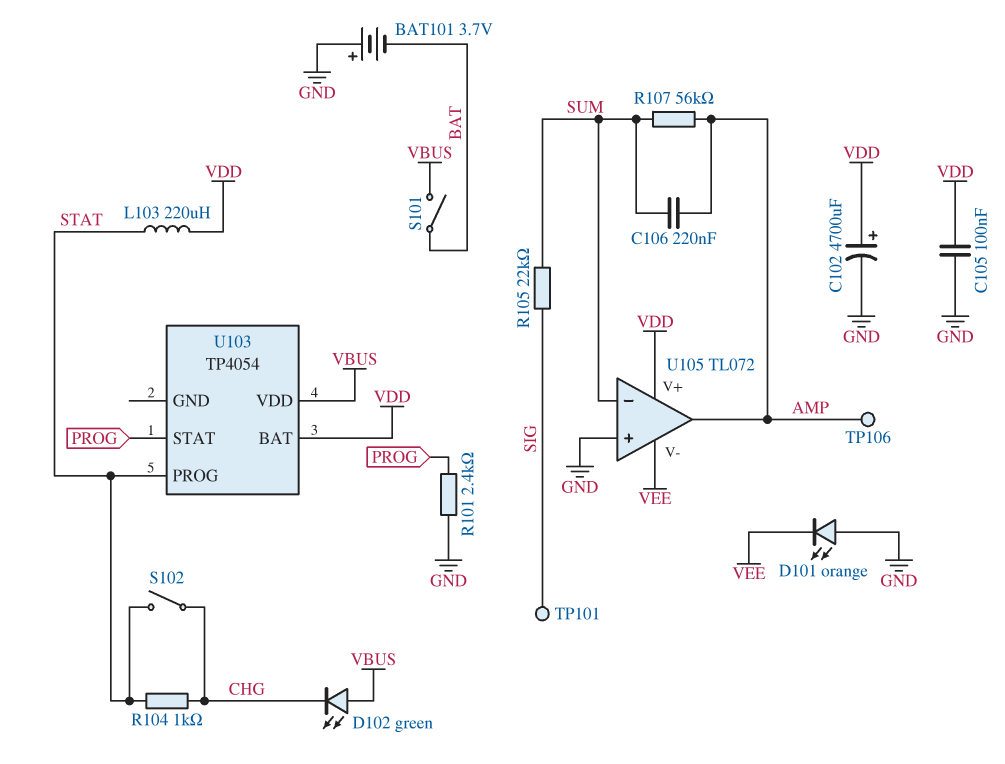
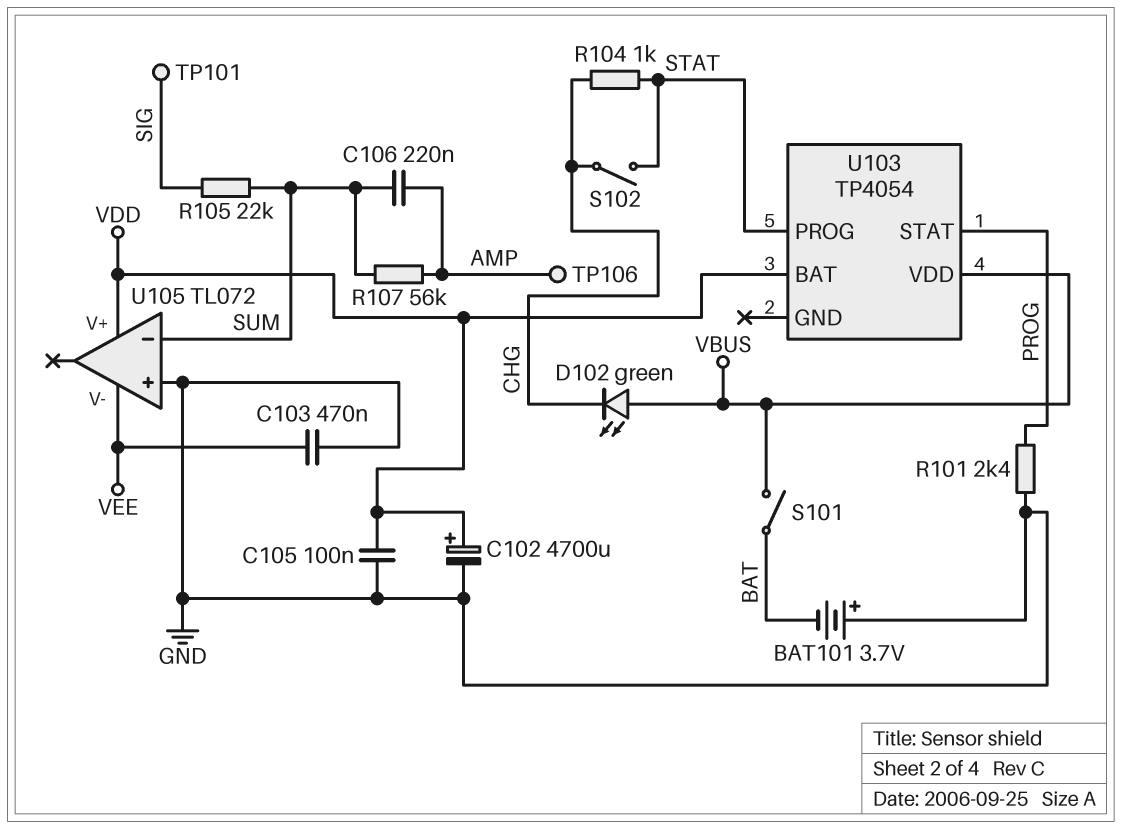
C103: none -> 470nF (GND, VEE)
D101: LED orange (A GND, K VEE) -> none
L103: 220uH (STAT, VDD) -> none
U105 pin out: AMP -> none

